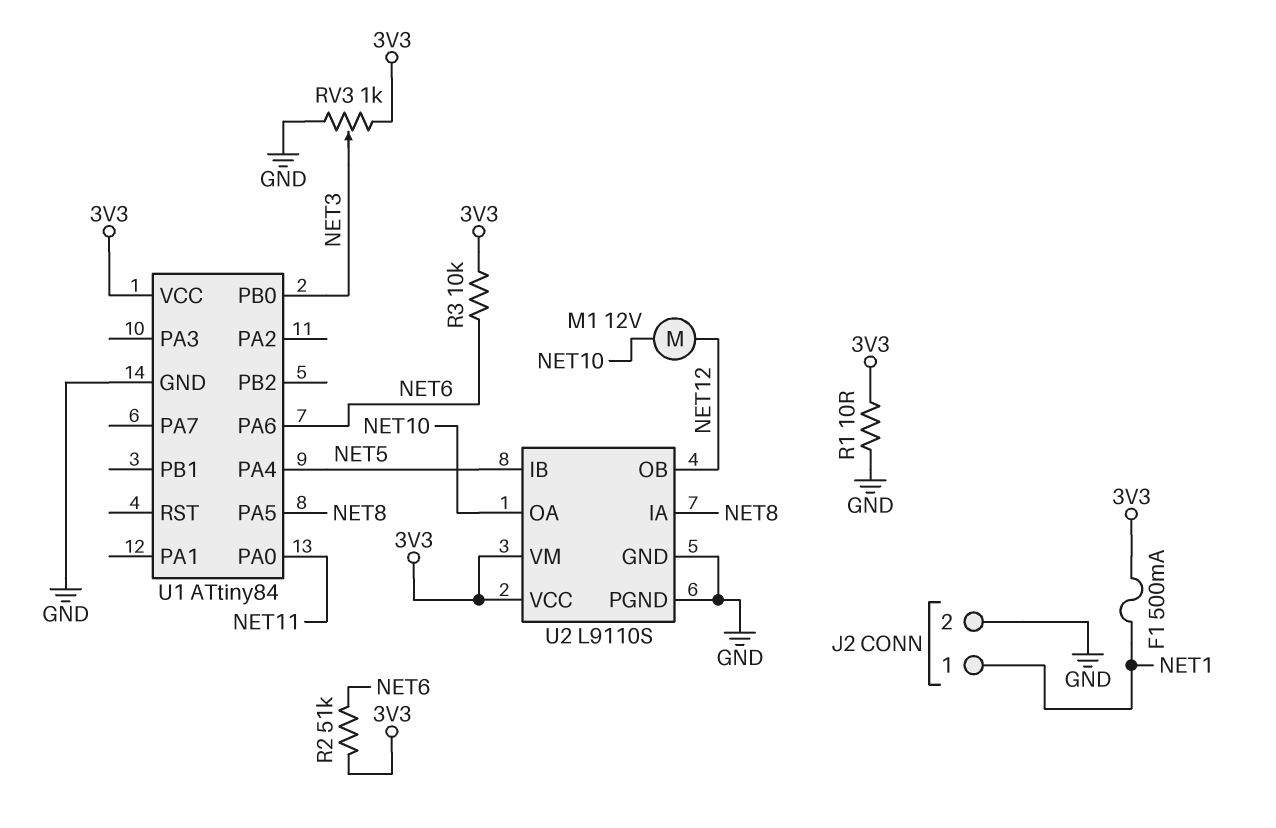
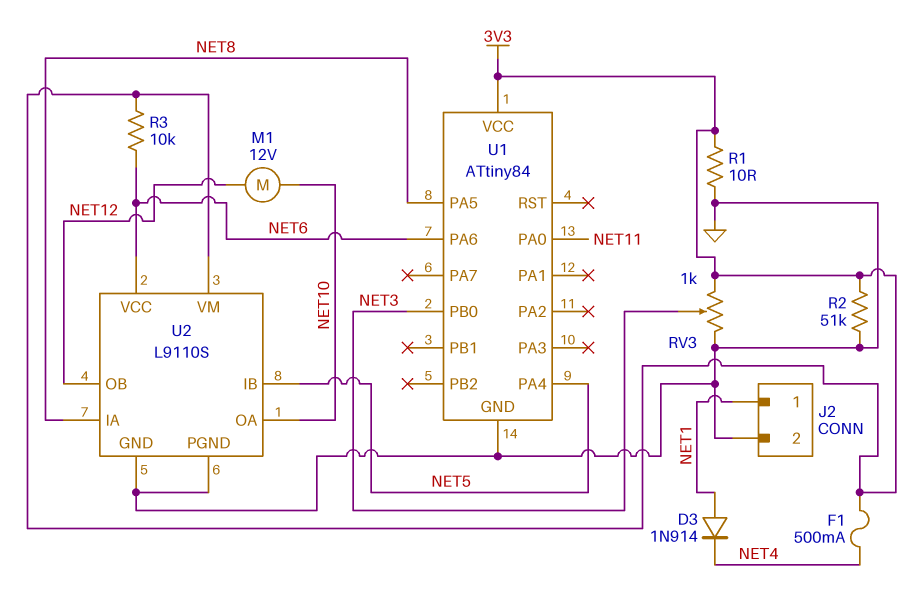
D3: none -> diode 1N914 (A NET1, K NET4)
F1: 500mA (3V3, NET1) -> 500mA (3V3, NET4)
R2: 51k (3V3, NET6) -> 51k (3V3, GND)
U2 pin VCC: 3V3 -> NET6

